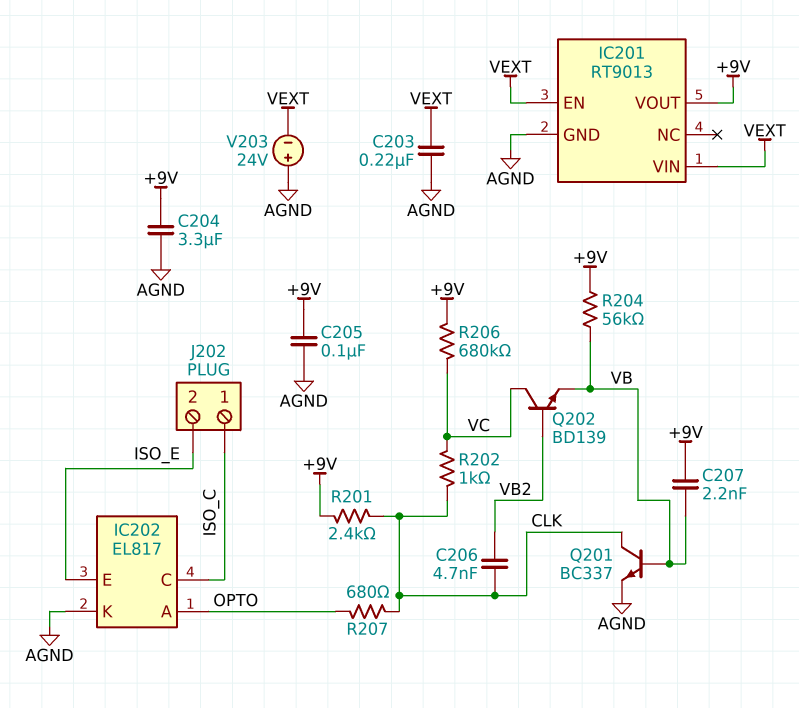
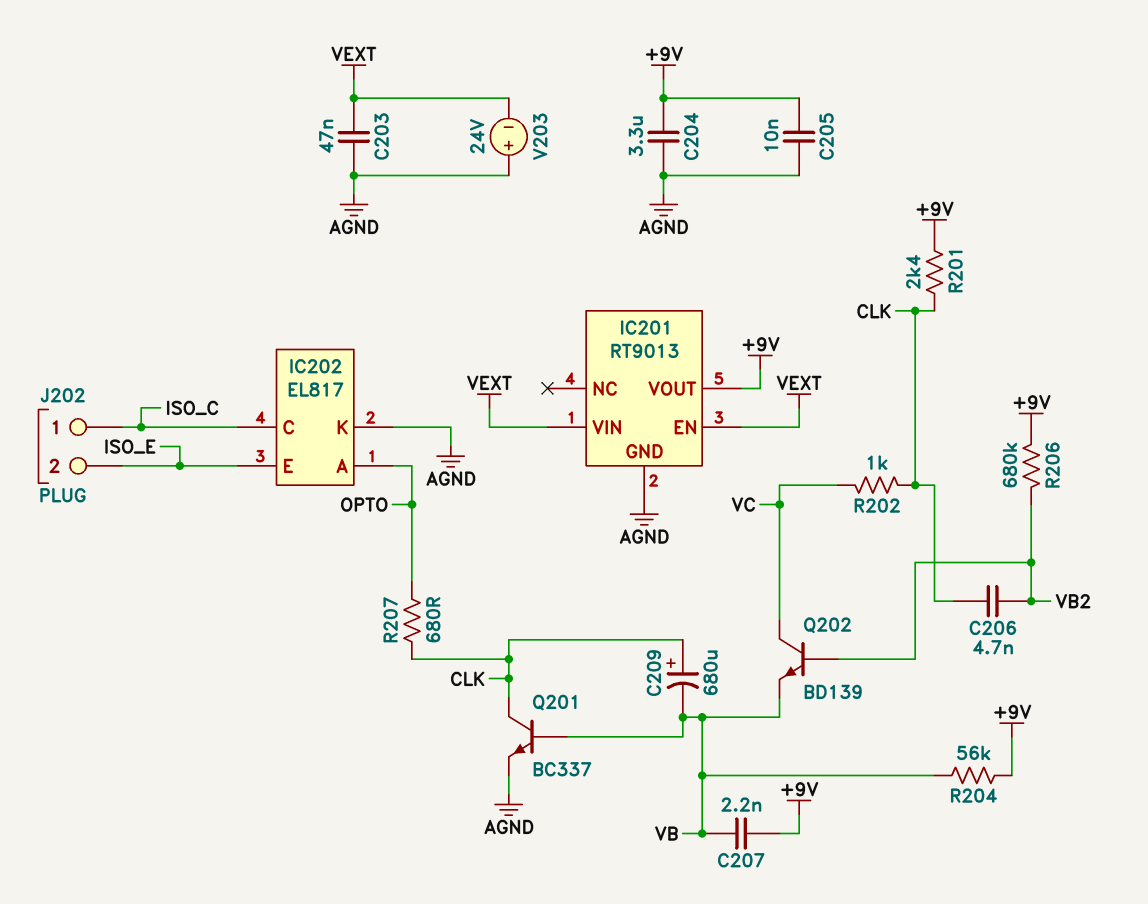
C203: 220nF (AGND, VEXT) -> 47nF (AGND, VEXT)
C205: 100nF (+9V, AGND) -> 10nF (+9V, AGND)
C209: none -> 680uF (plus CLK, minus VB)
R206: 680k (+9V, VC) -> 680k (+9V, VB2)

